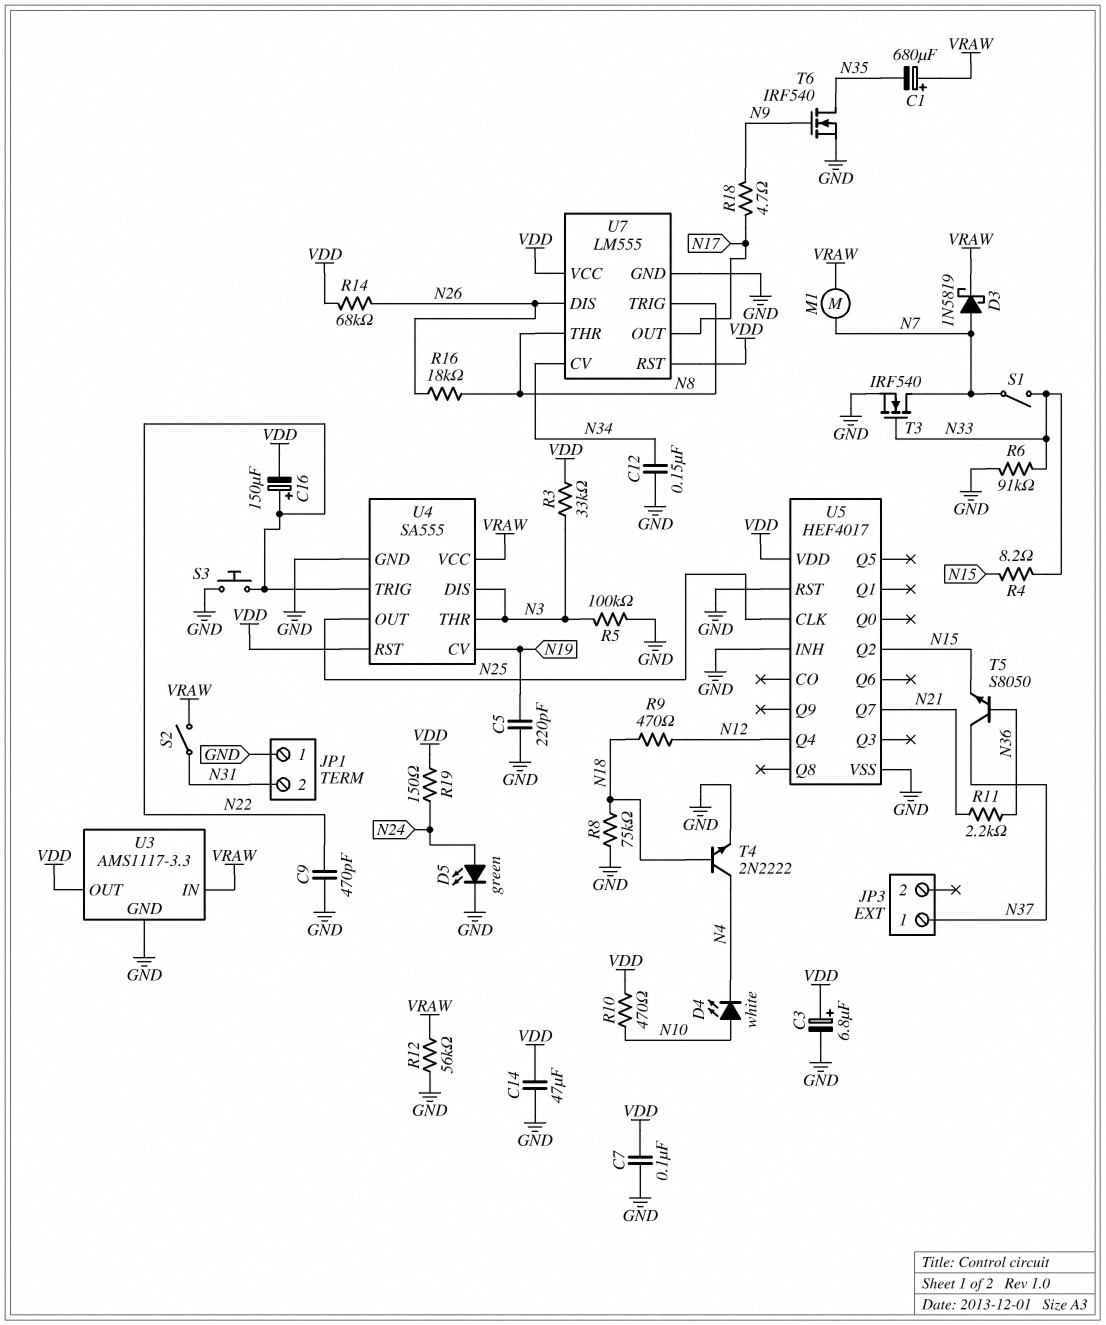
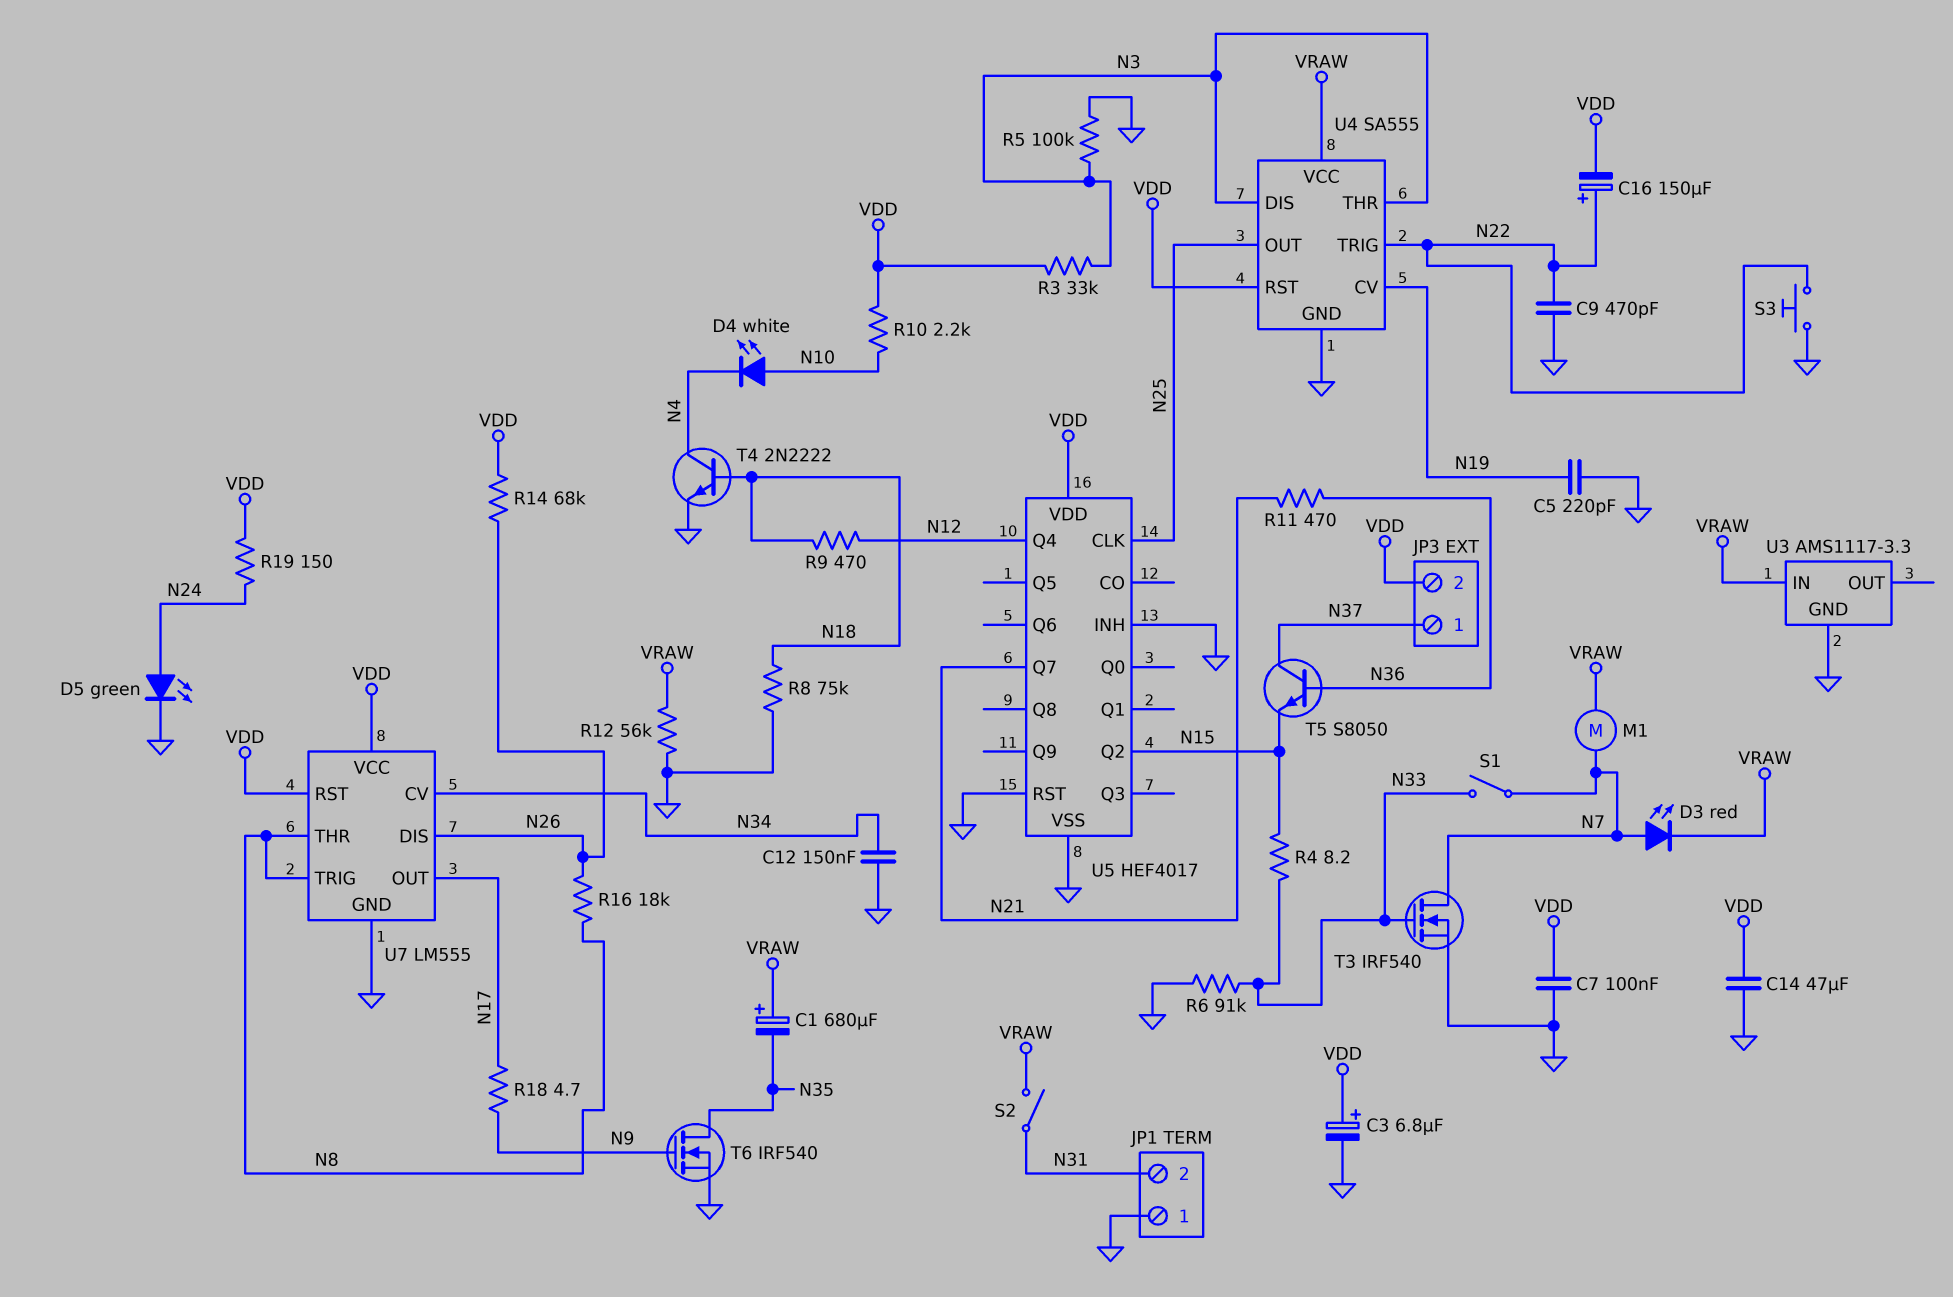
D3: schottky 1N5819 (A N7, K VRAW) -> LED red (A N7, K VRAW)
JP3 pin 2: none -> VDD
R10: 470 (N10, VDD) -> 2.2k (N10, VDD)
R11: 2.2k (N21, N36) -> 470 (N21, N36)
U3 pin OUT: VDD -> none

